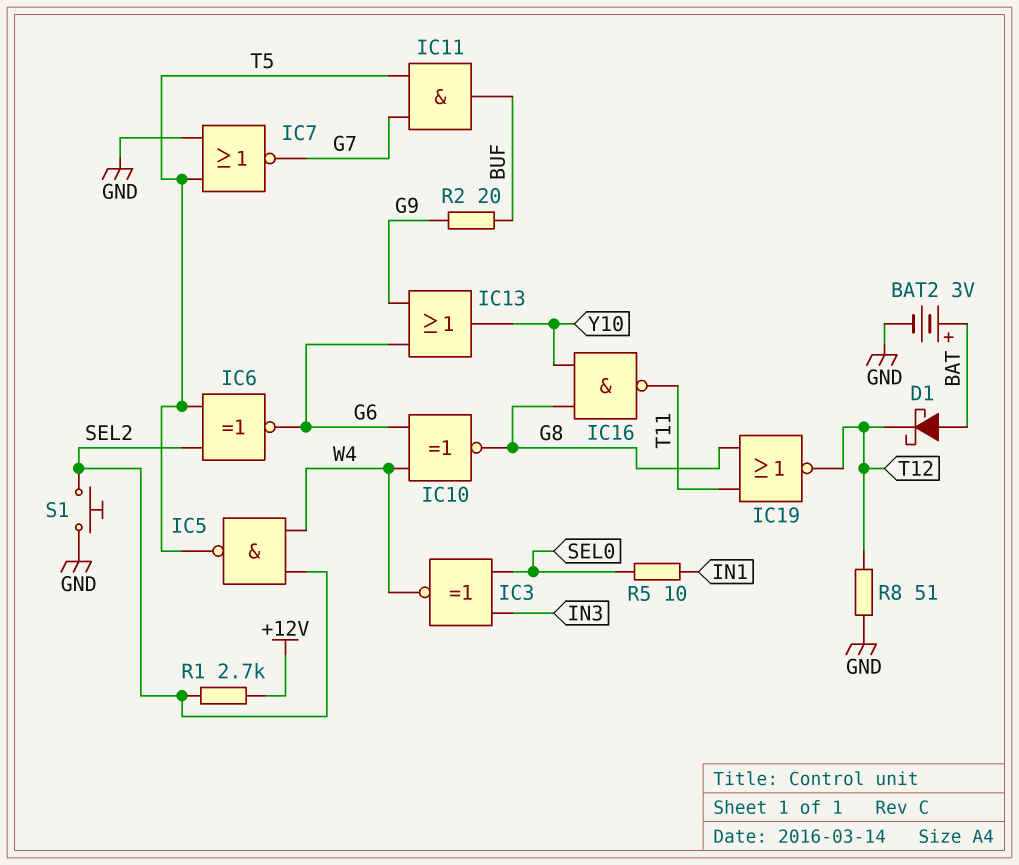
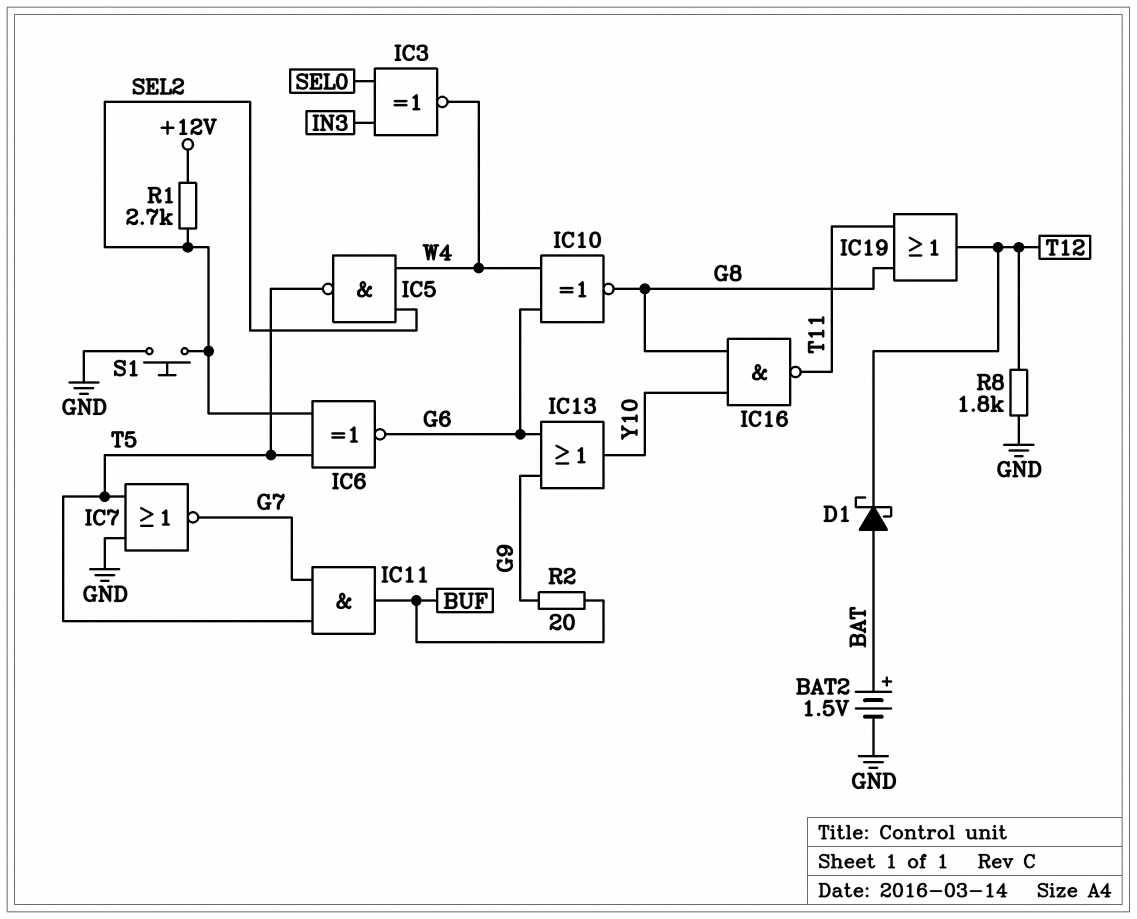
BAT2: 3V (plus BAT, minus GND) -> 1.5V (plus BAT, minus GND)
IC19: NOR (in G8, in T11, out T12) -> OR (in G8, in T11, out T12)
R5: 10 (IN1, SEL0) -> none
R8: 51 (GND, T12) -> 1.8k (GND, T12)

